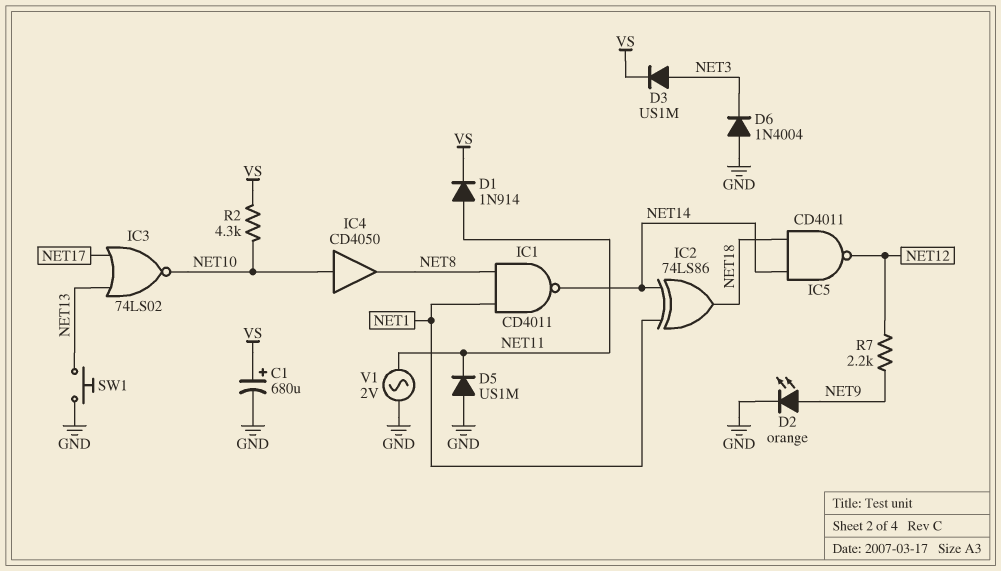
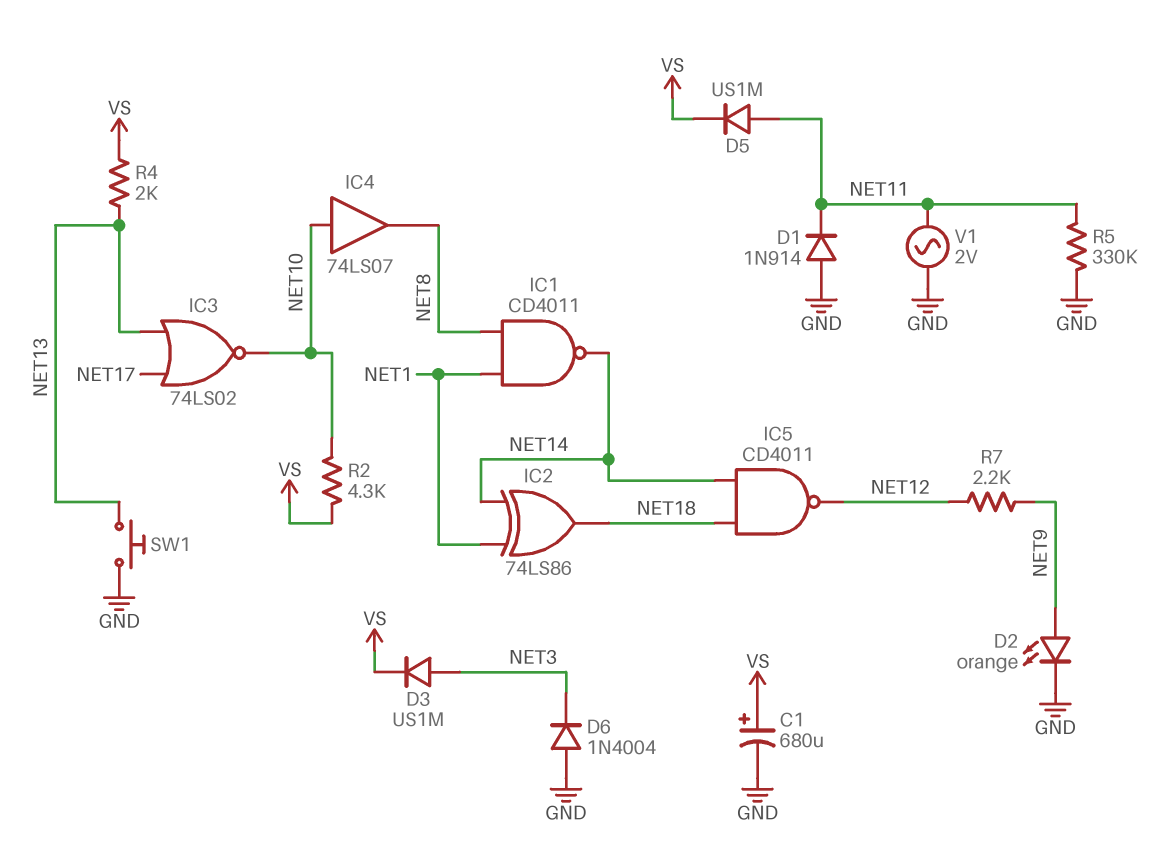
D1: diode 1N914 (A NET11, K VS) -> diode 1N914 (A GND, K NET11)
D5: diode US1M (A GND, K NET11) -> diode US1M (A NET11, K VS)
IC4: buffer CD4050 (in NET10, out NET8) -> buffer 74LS07 (in NET10, out NET8)
R4: none -> 2k (NET13, VS)
R5: none -> 330k (GND, NET11)

